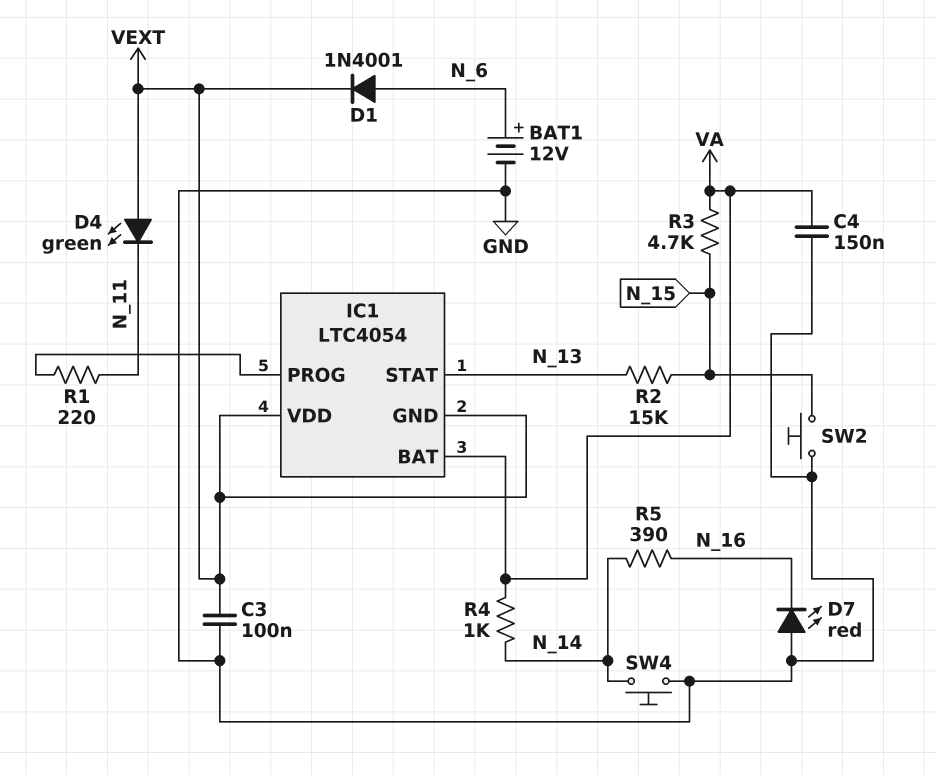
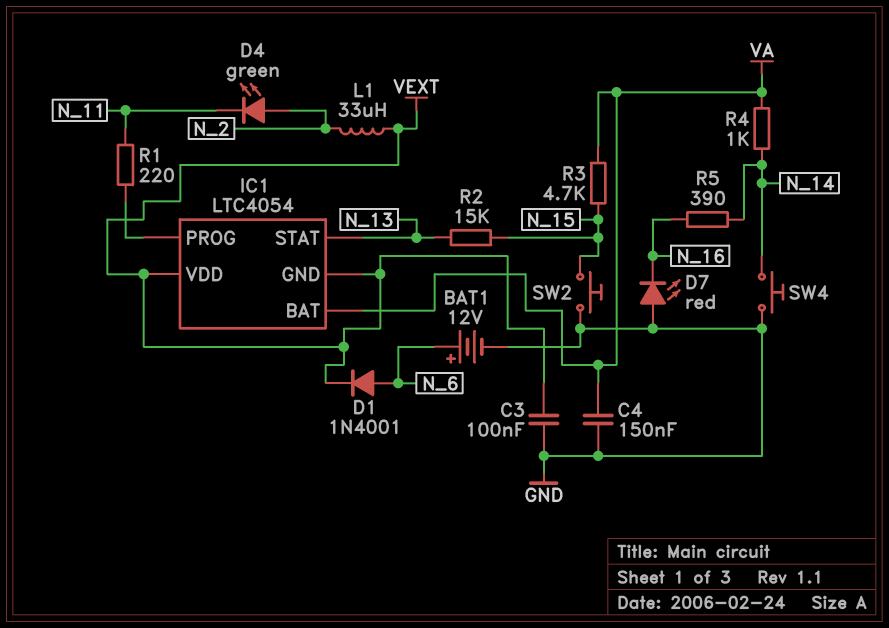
D4: LED green (A VEXT, K N_11) -> LED green (A N_2, K N_11)
L1: none -> 33uH (N_2, VEXT)

